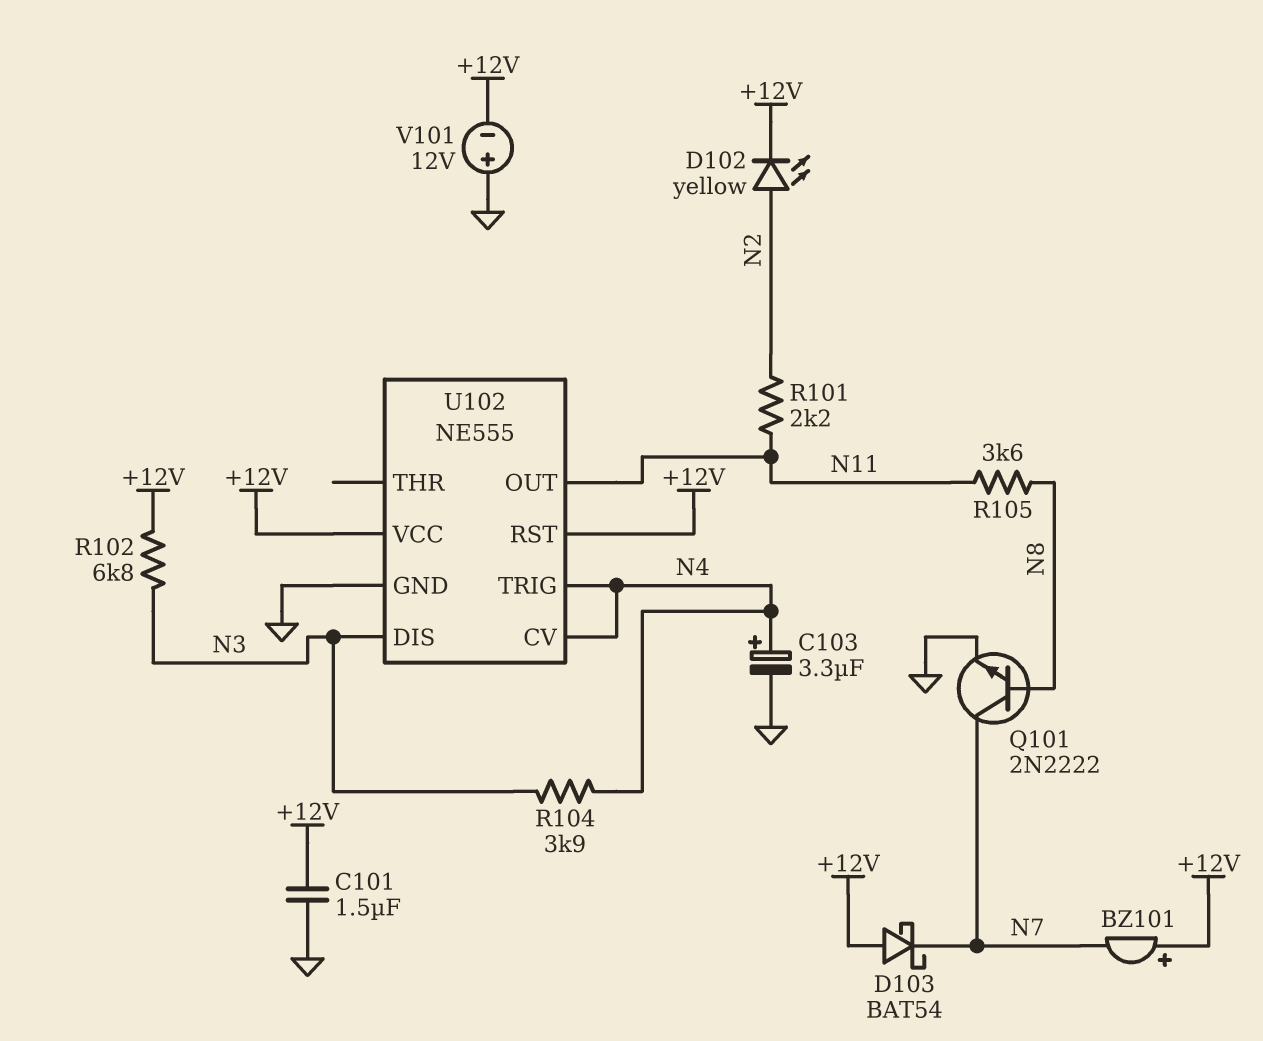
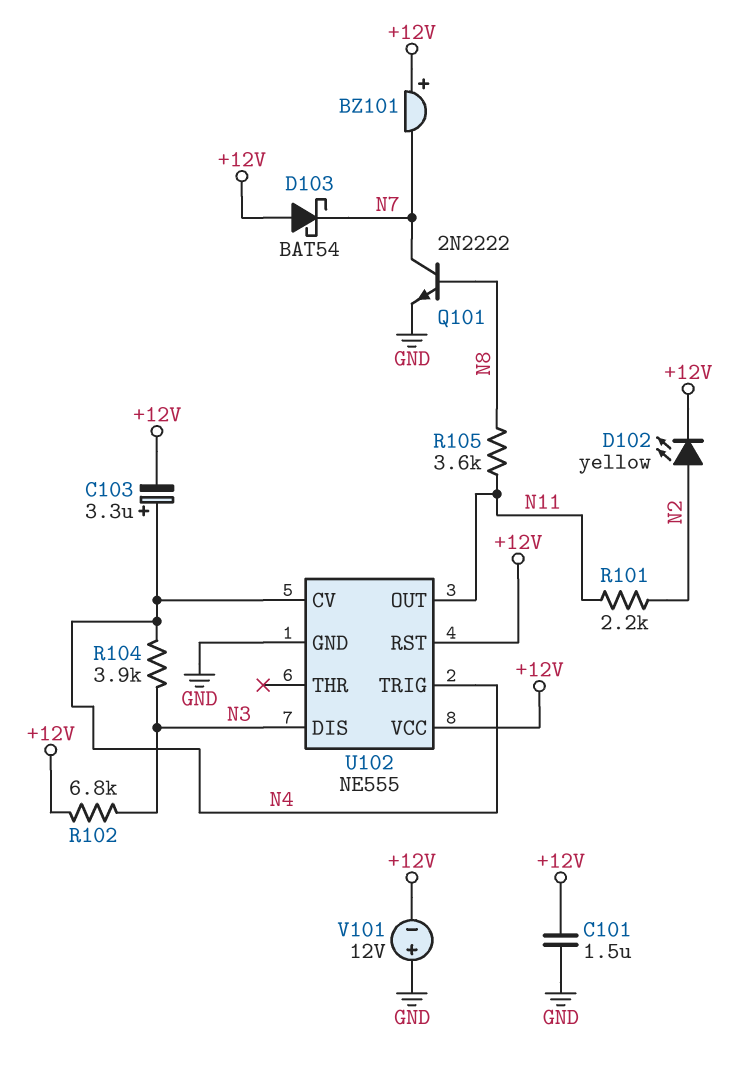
C103: 3.3uF (plus N4, minus GND) -> 3.3uF (plus N4, minus +12V)

